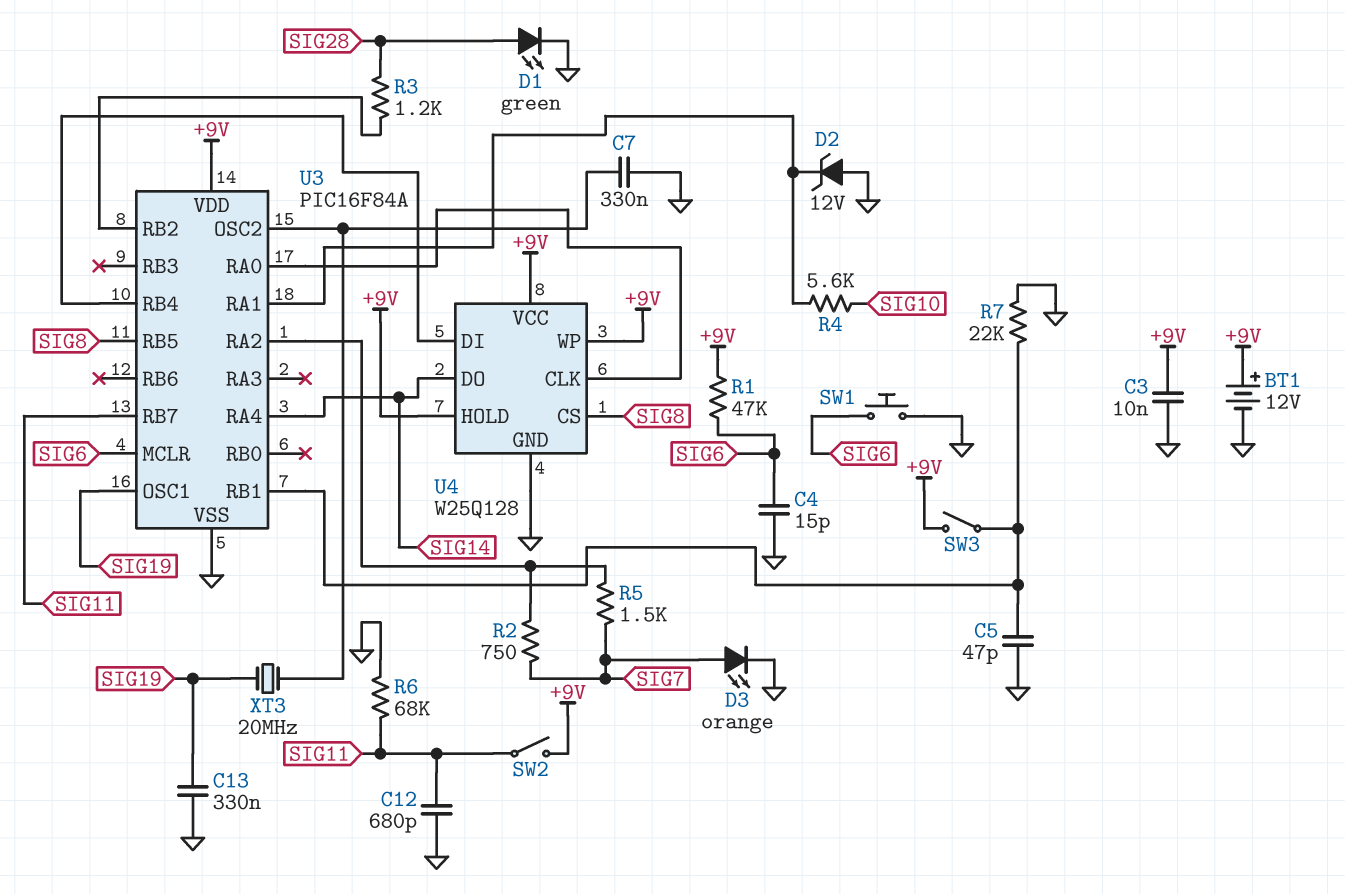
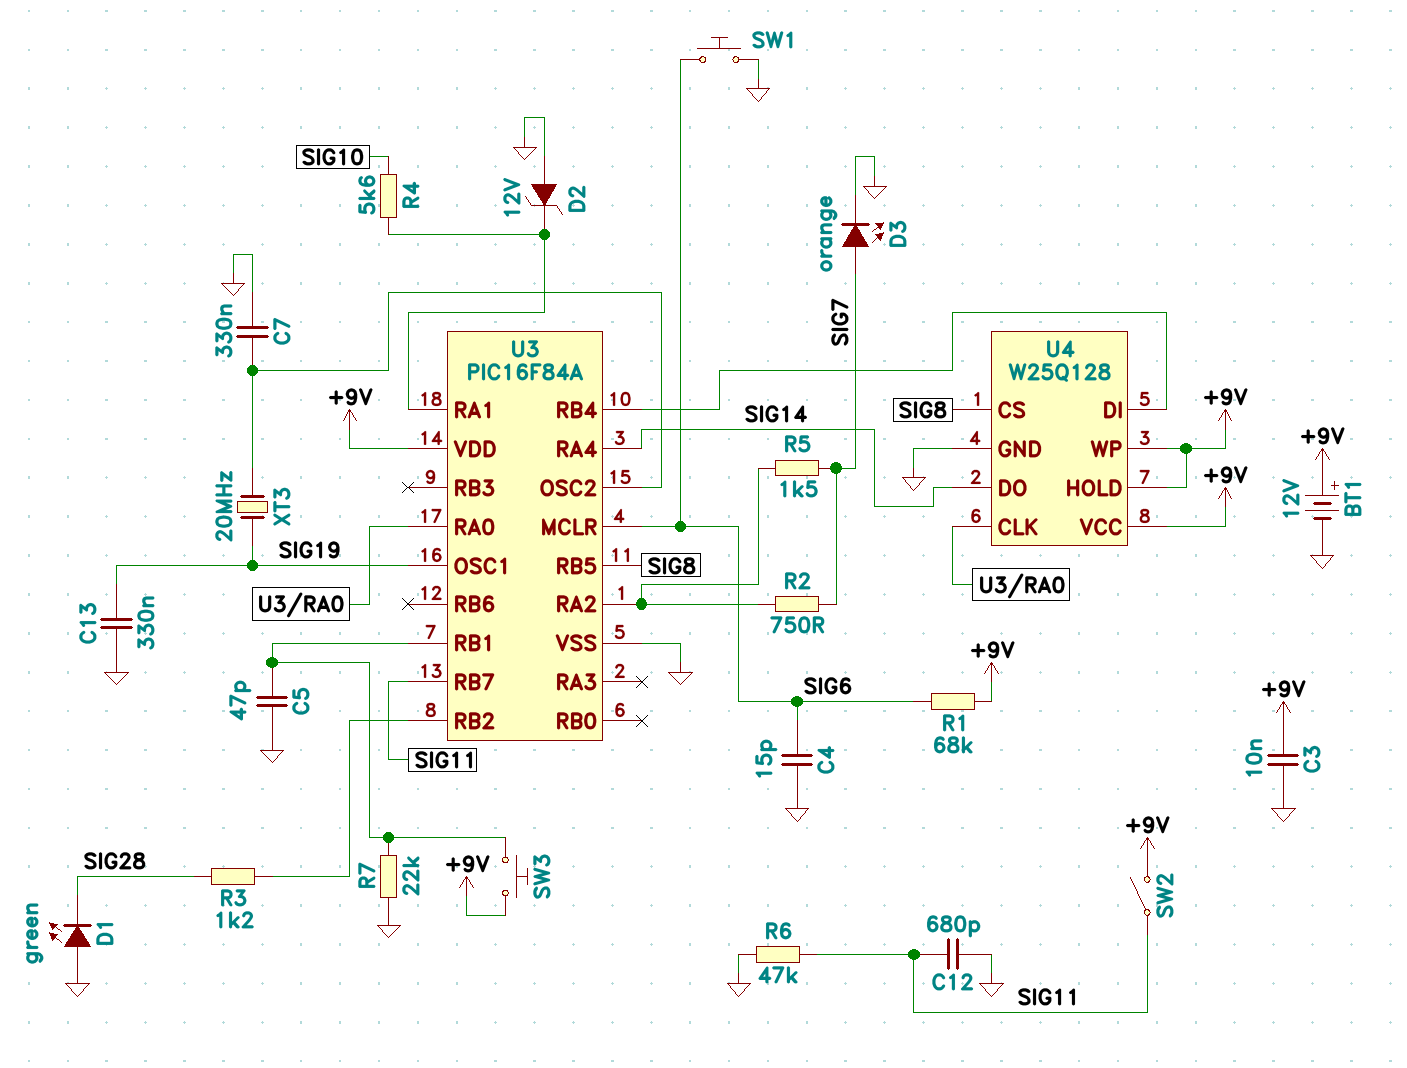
D1: LED green (A SIG28, K GND) -> LED green (A GND, K SIG28)
R1: 47k (+9V, SIG6) -> 68k (+9V, SIG6)
R6: 68k (GND, SIG11) -> 47k (GND, SIG11)
SW3: switch (+9V, U3/RB1) -> button (+9V, U3/RB1)

